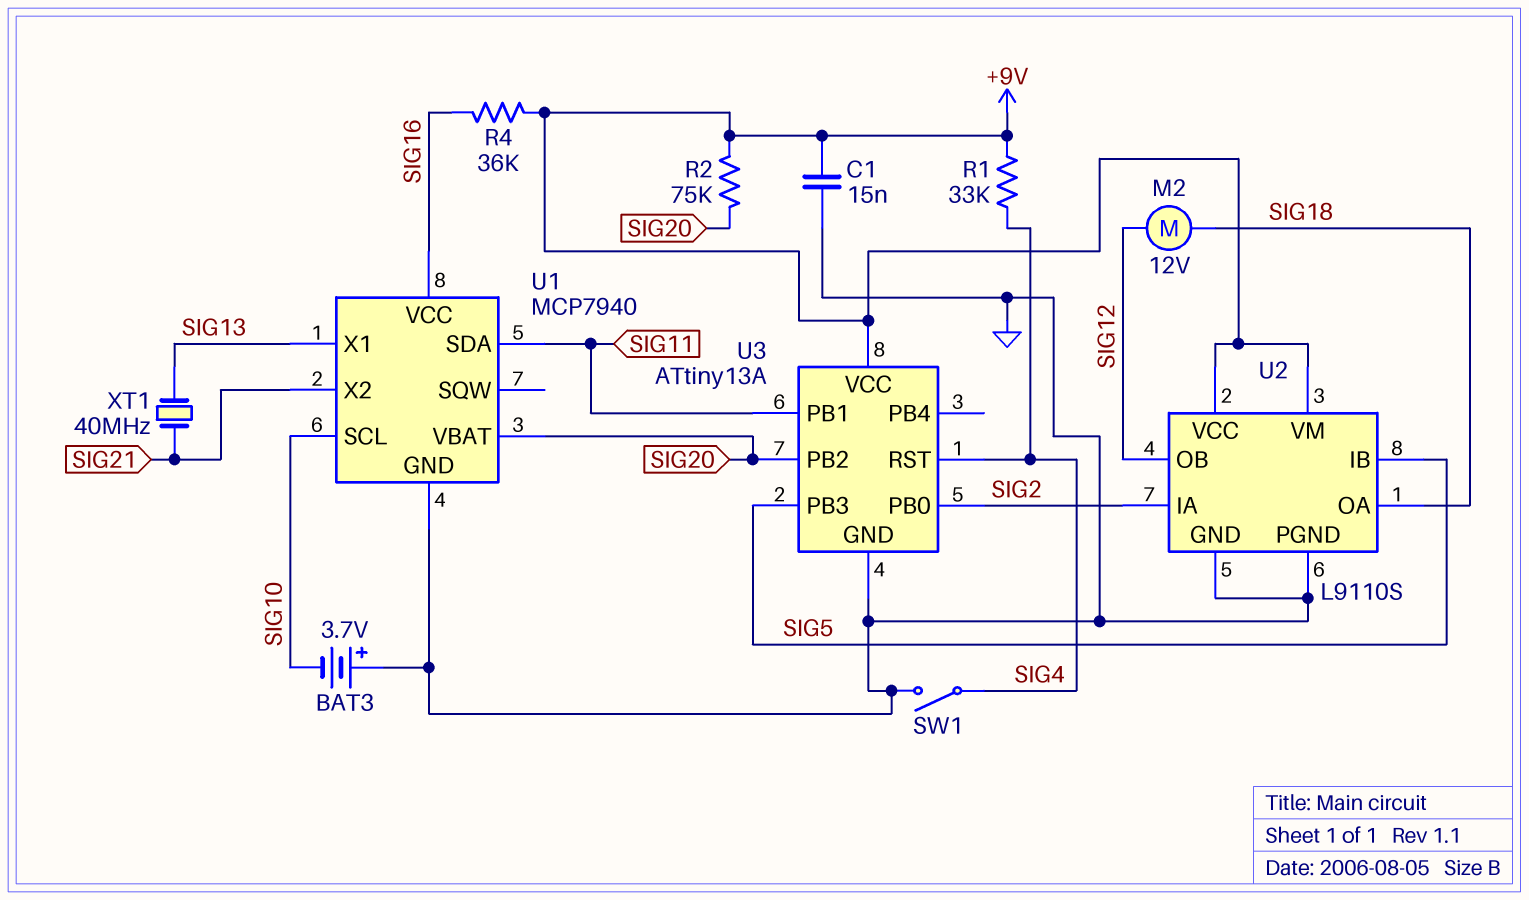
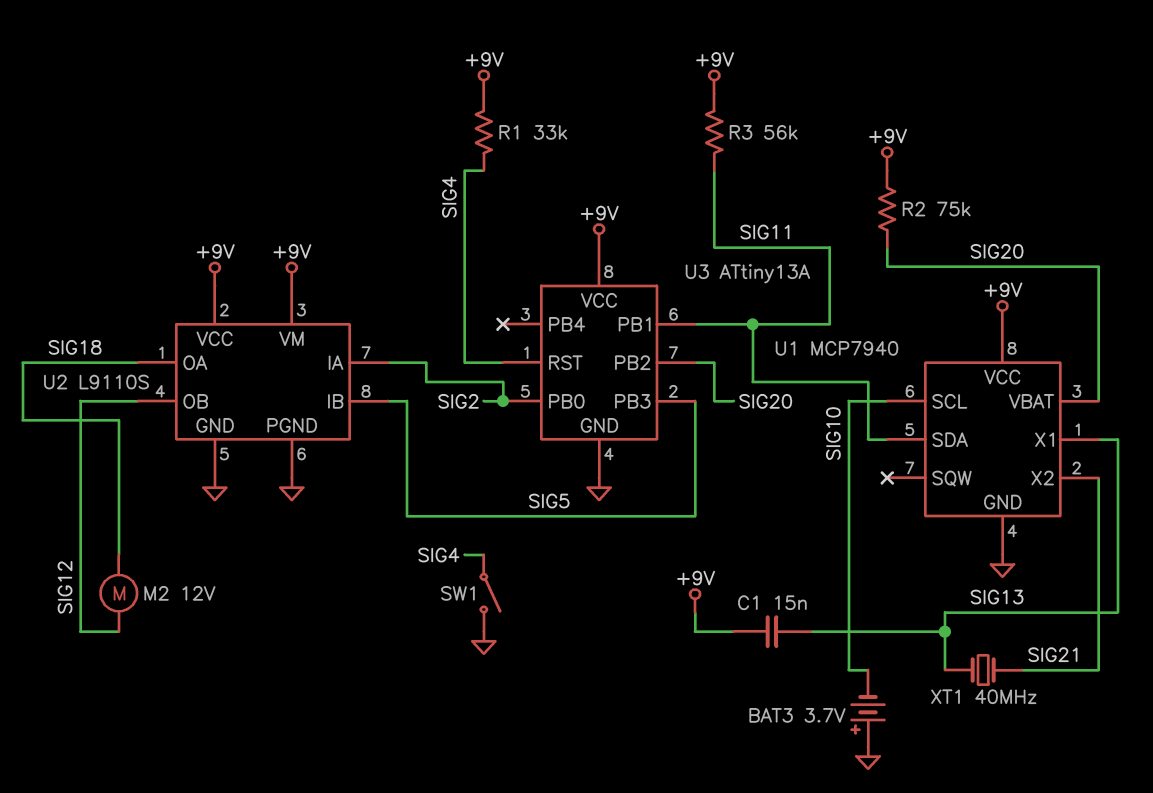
C1: 15nF (+9V, GND) -> 15nF (+9V, SIG13)
R3: none -> 56k (+9V, SIG11)
R4: 36k (+9V, SIG16) -> none
U1 pin VCC: SIG16 -> +9V

